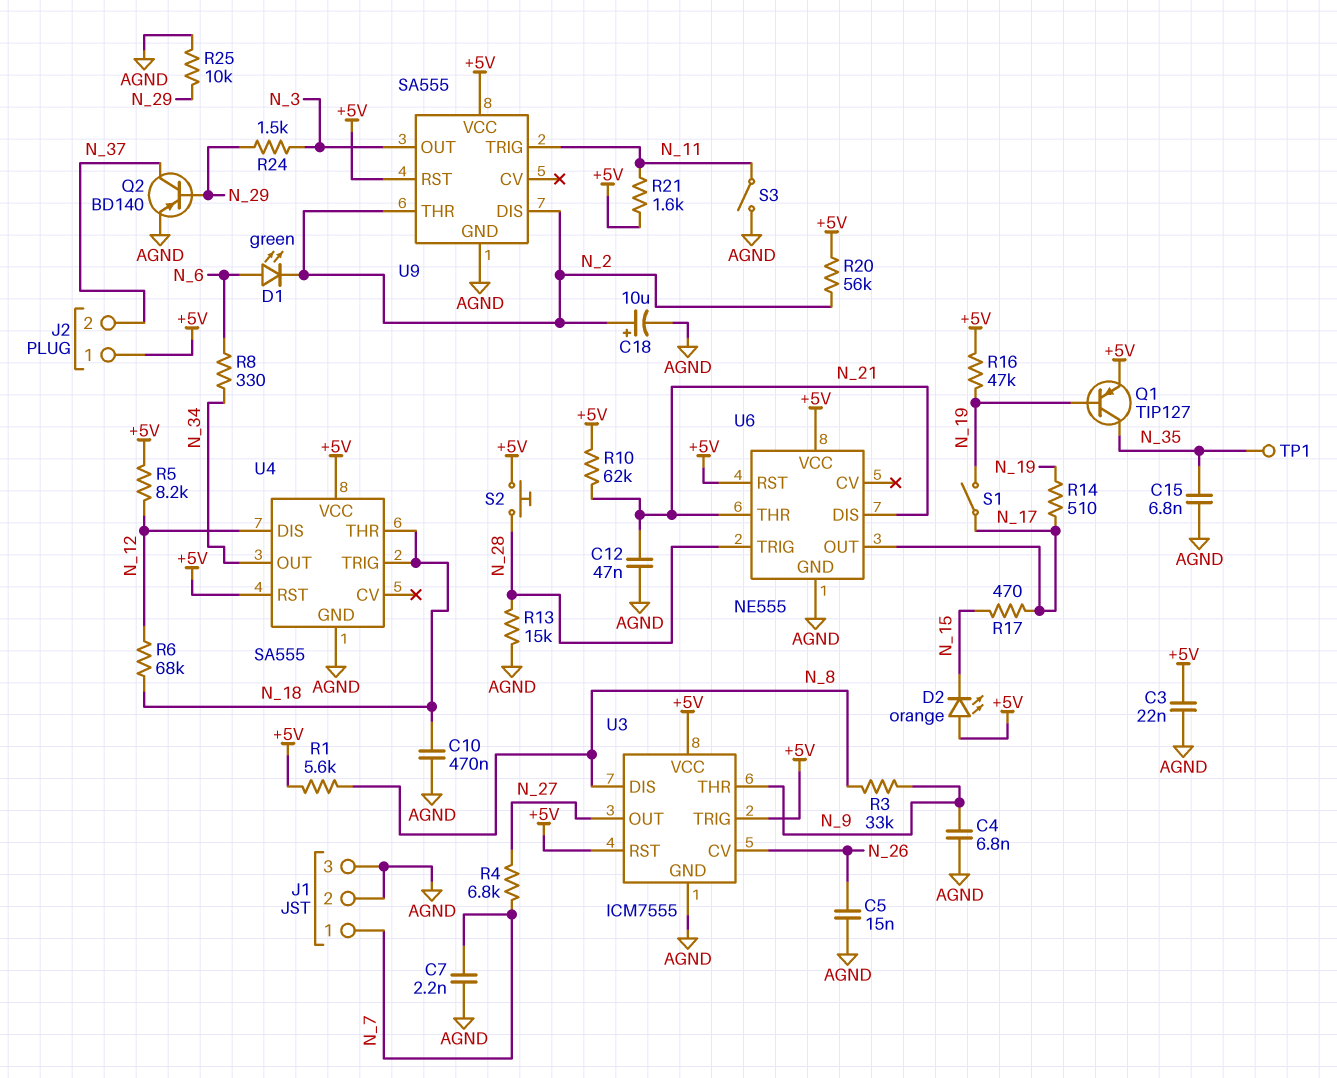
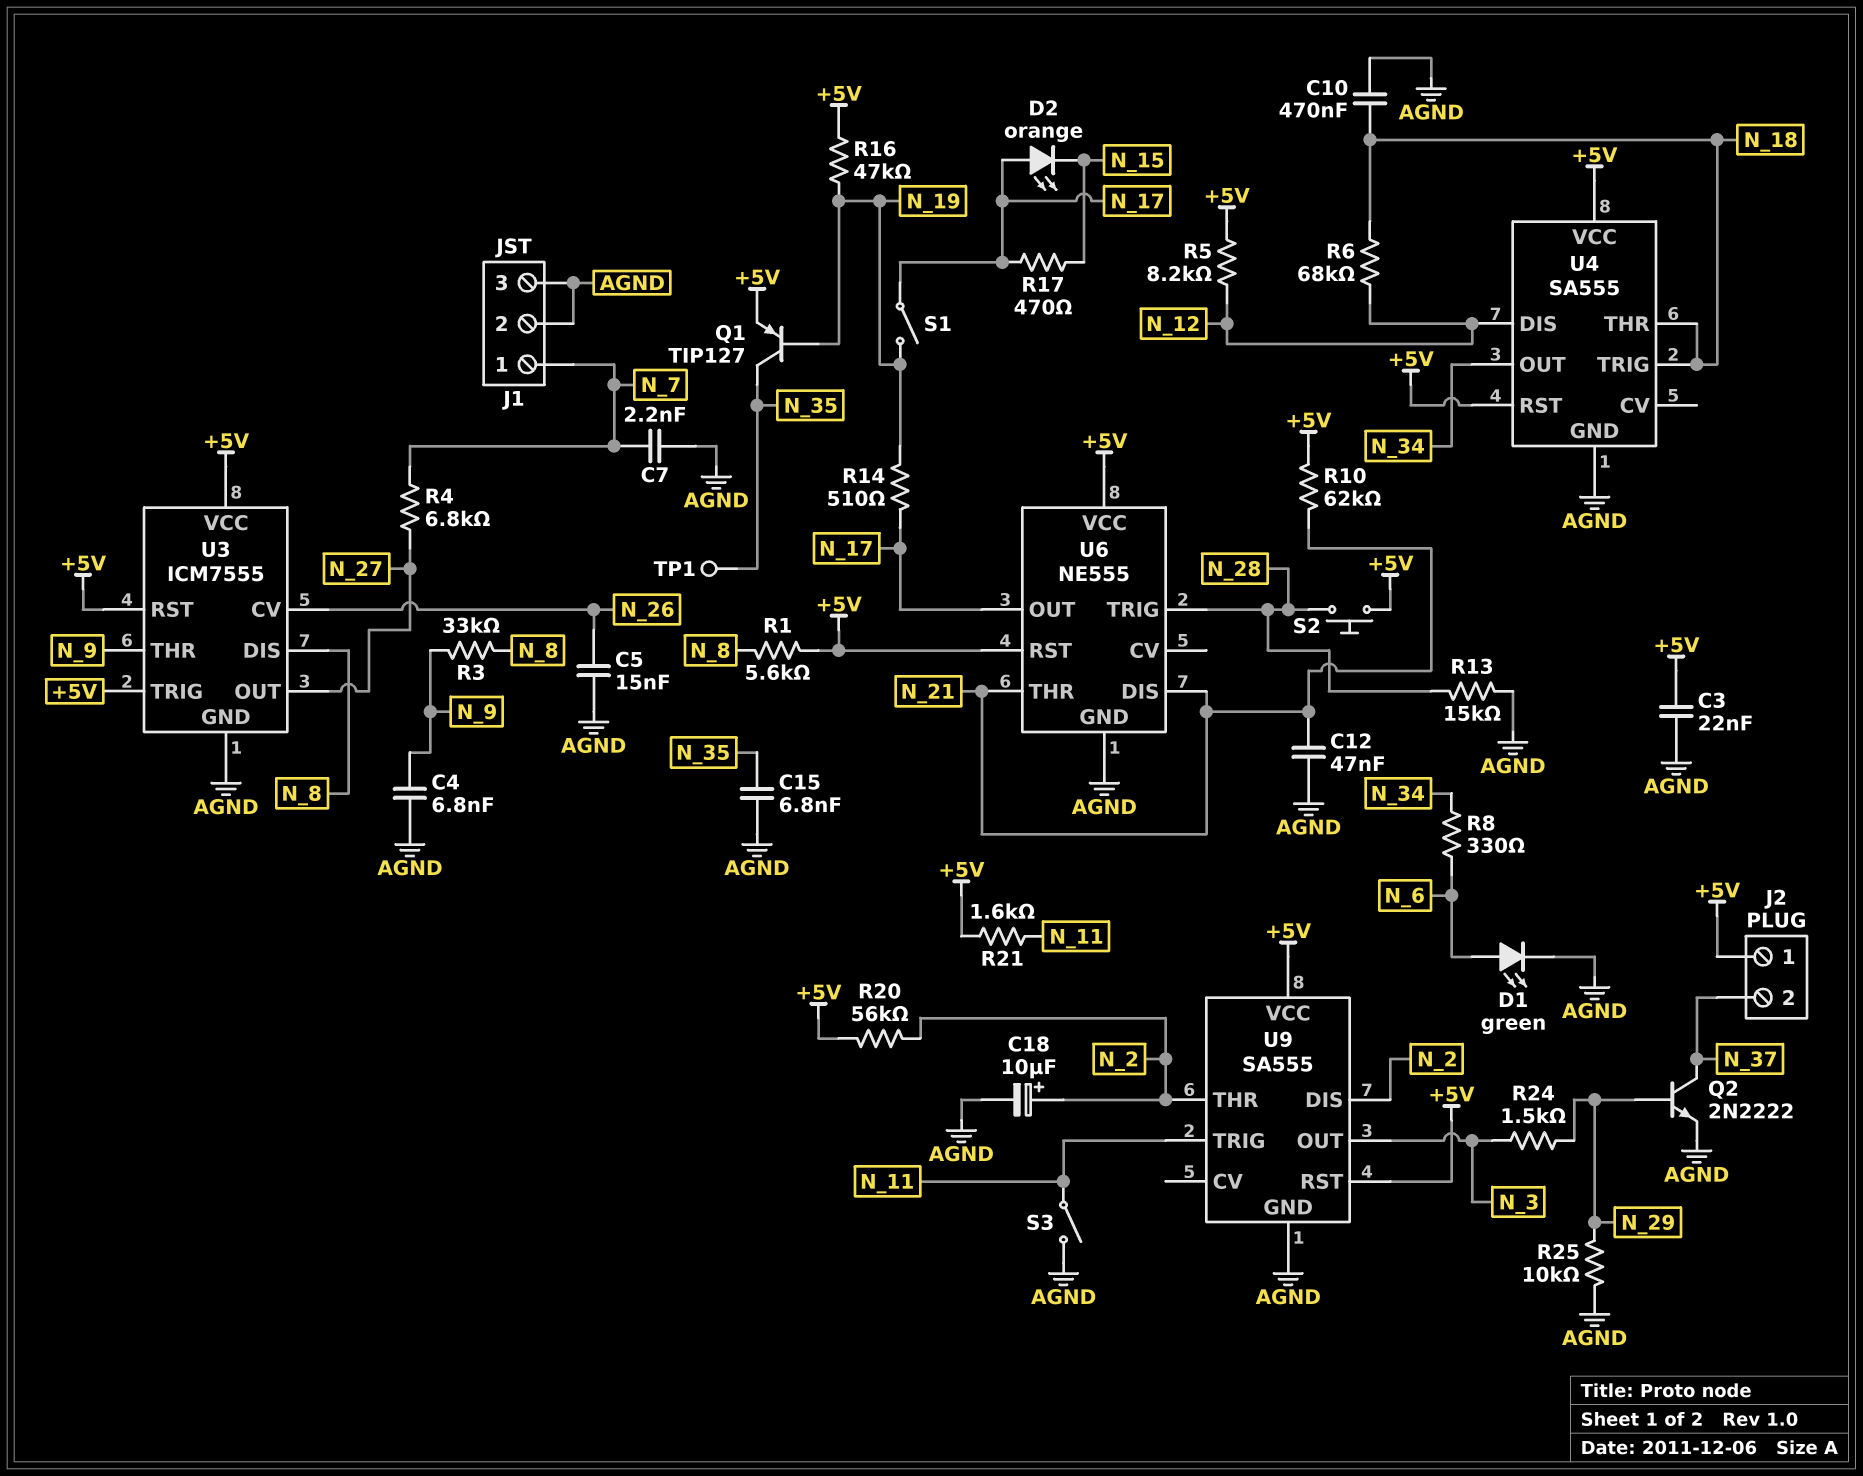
D1: LED green (A N_6, K N_2) -> LED green (A N_6, K AGND)
D2: LED orange (A +5V, K N_15) -> LED orange (A N_17, K N_15)
Q2: PNP BD140 (B N_29, C N_37, E AGND) -> NPN 2N2222 (B N_29, C N_37, E AGND)

